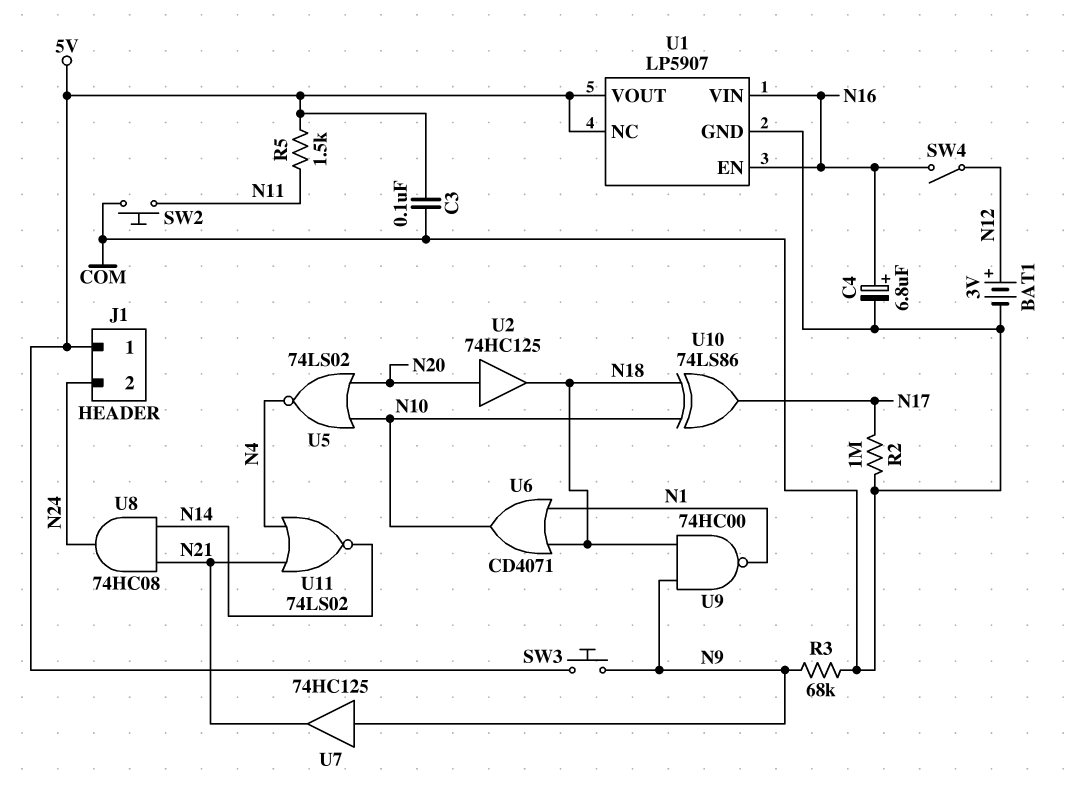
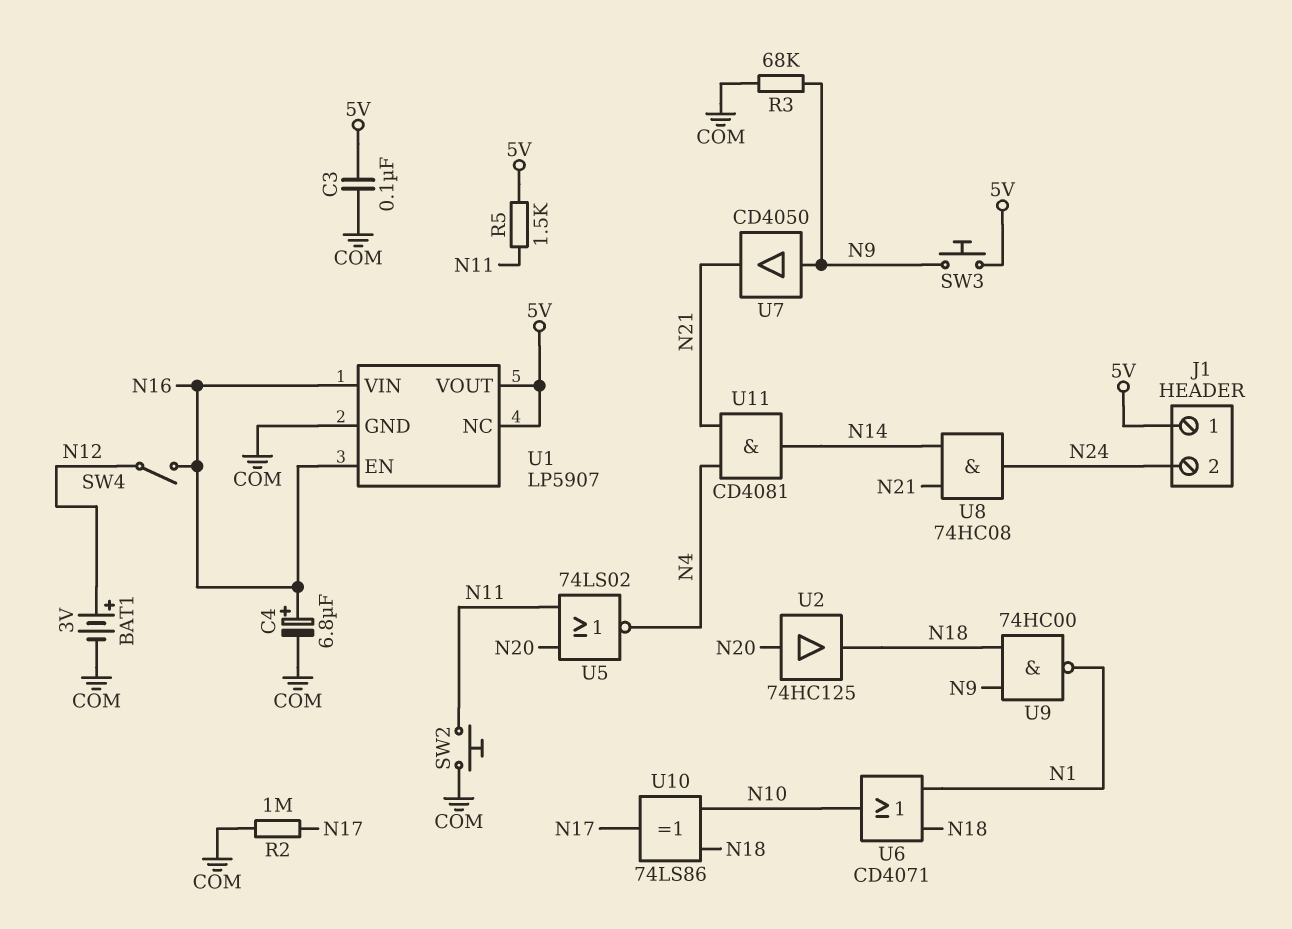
U5: NOR 74LS02 (in N10, in N20, out N4) -> NOR 74LS02 (in N11, in N20, out N4)
U7: buffer 74HC125 (in N9, out N21) -> buffer CD4050 (in N9, out N21)
U11: NOR 74LS02 (in N4, in N21, out N14) -> AND CD4081 (in N4, in N21, out N14)

